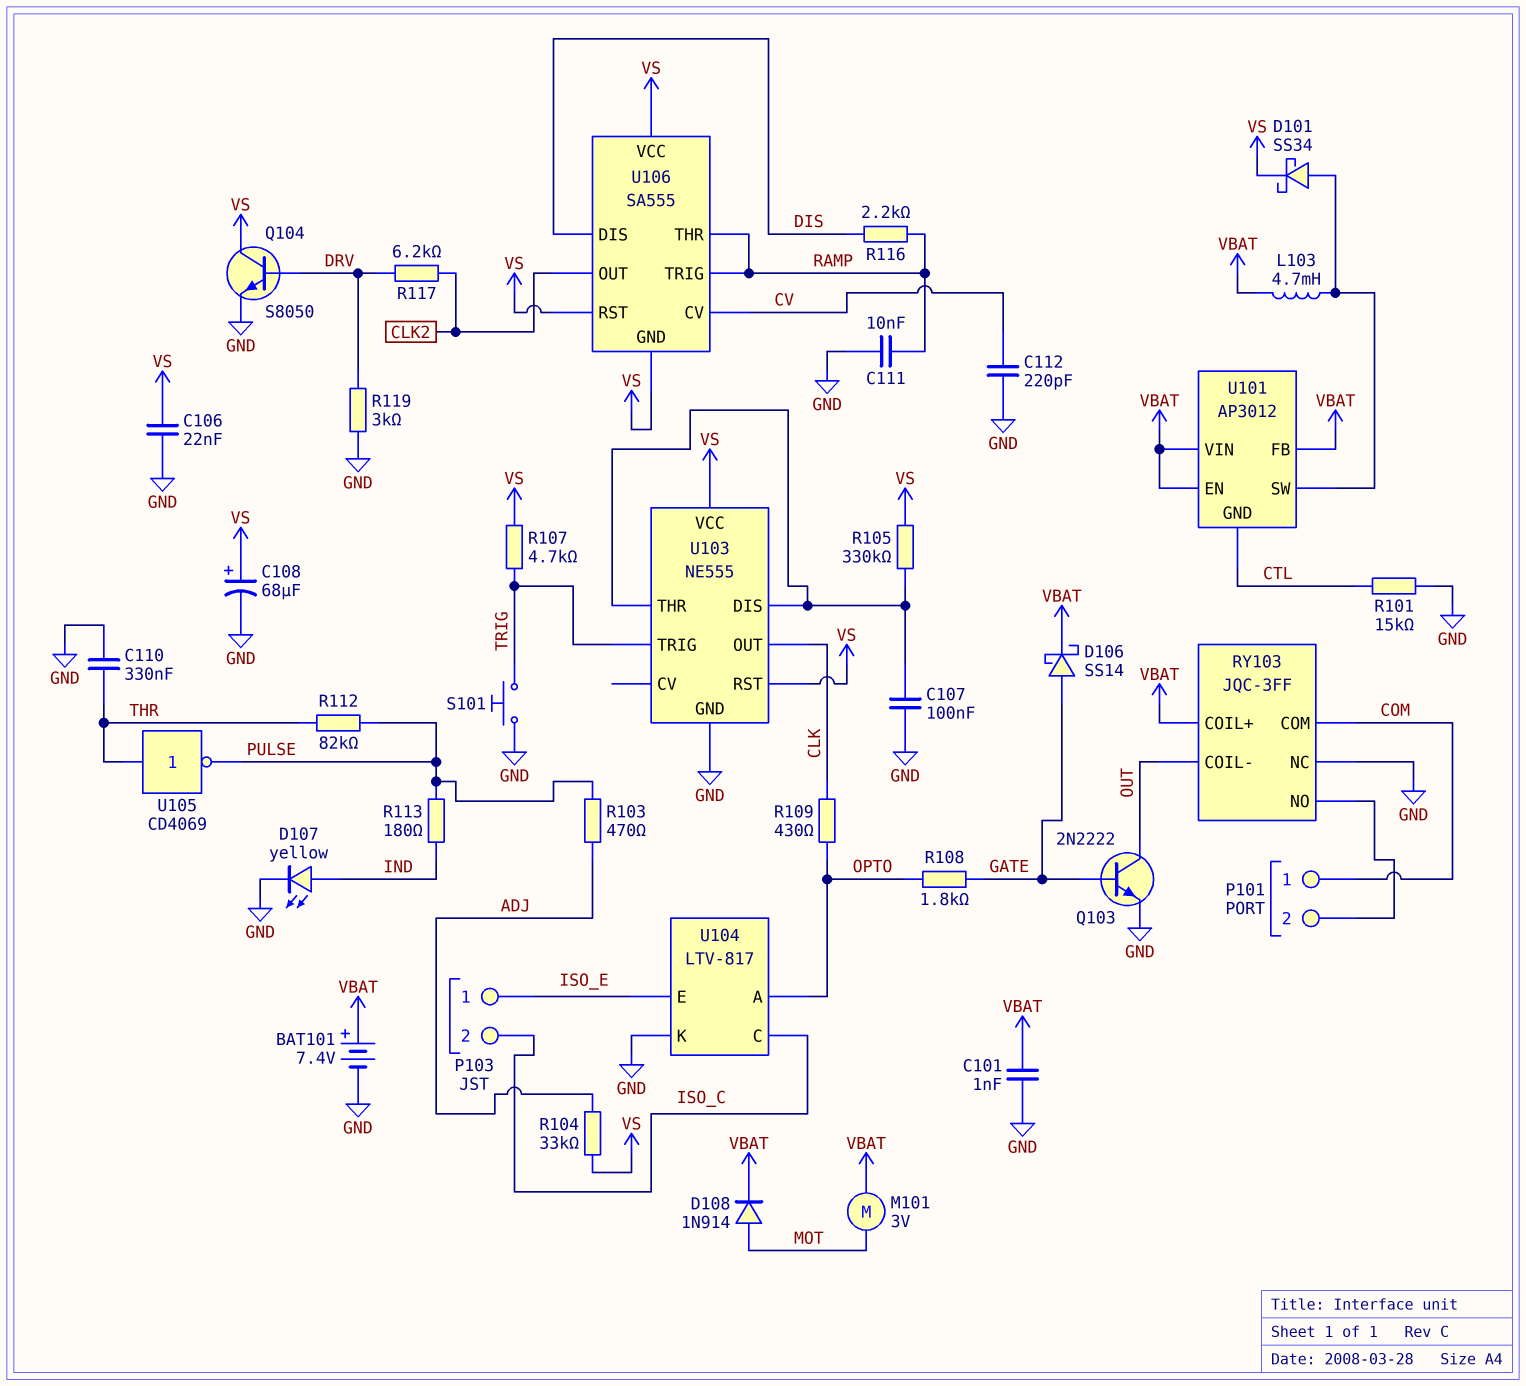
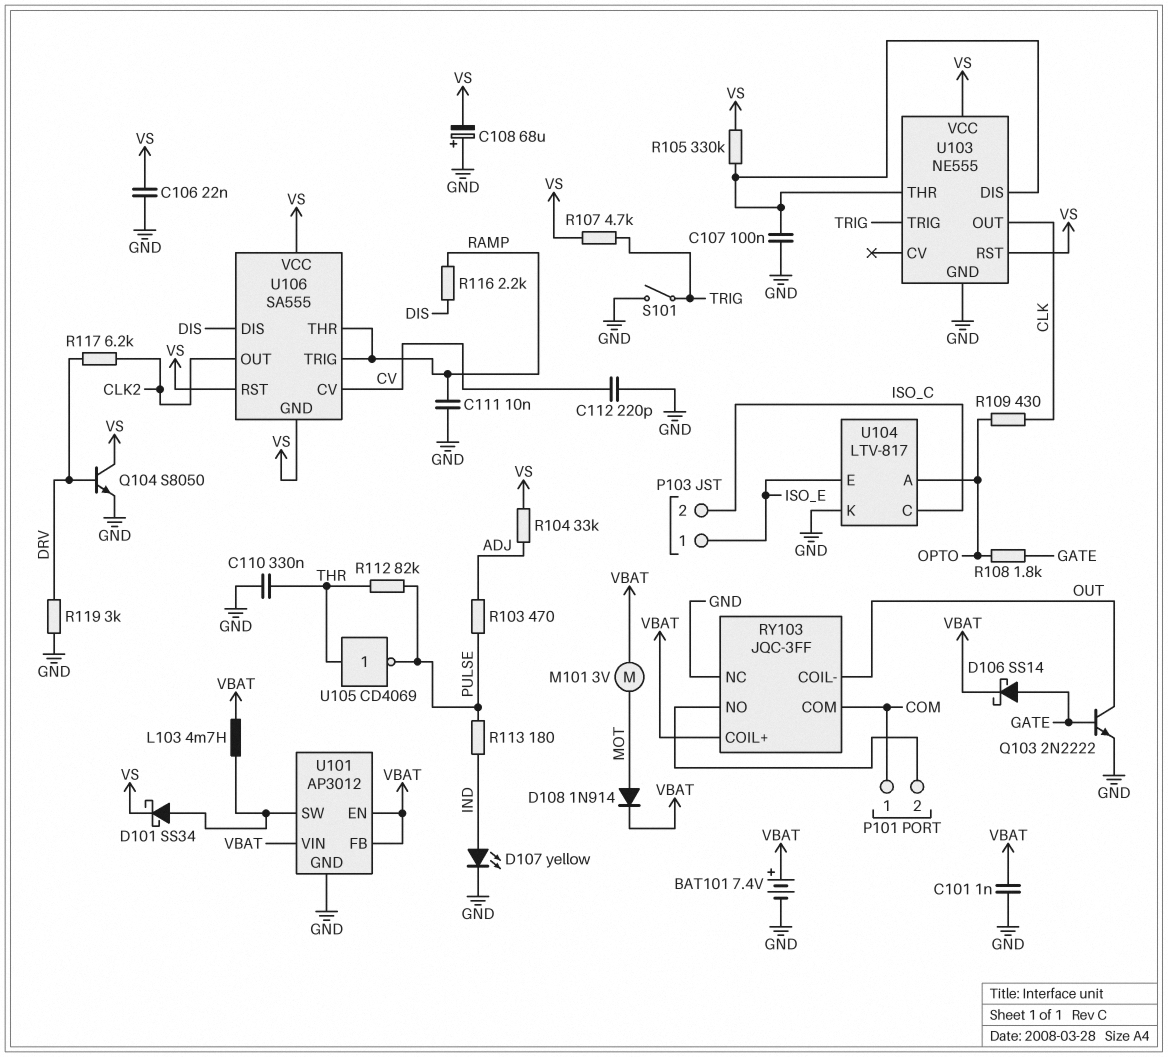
C108: 68uF (plus VS, minus GND) -> 68uF (plus GND, minus VS)
R101: 15k (CTL, GND) -> none
S101: button (GND, TRIG) -> switch (GND, TRIG)
U101 pin GND: CTL -> GND

